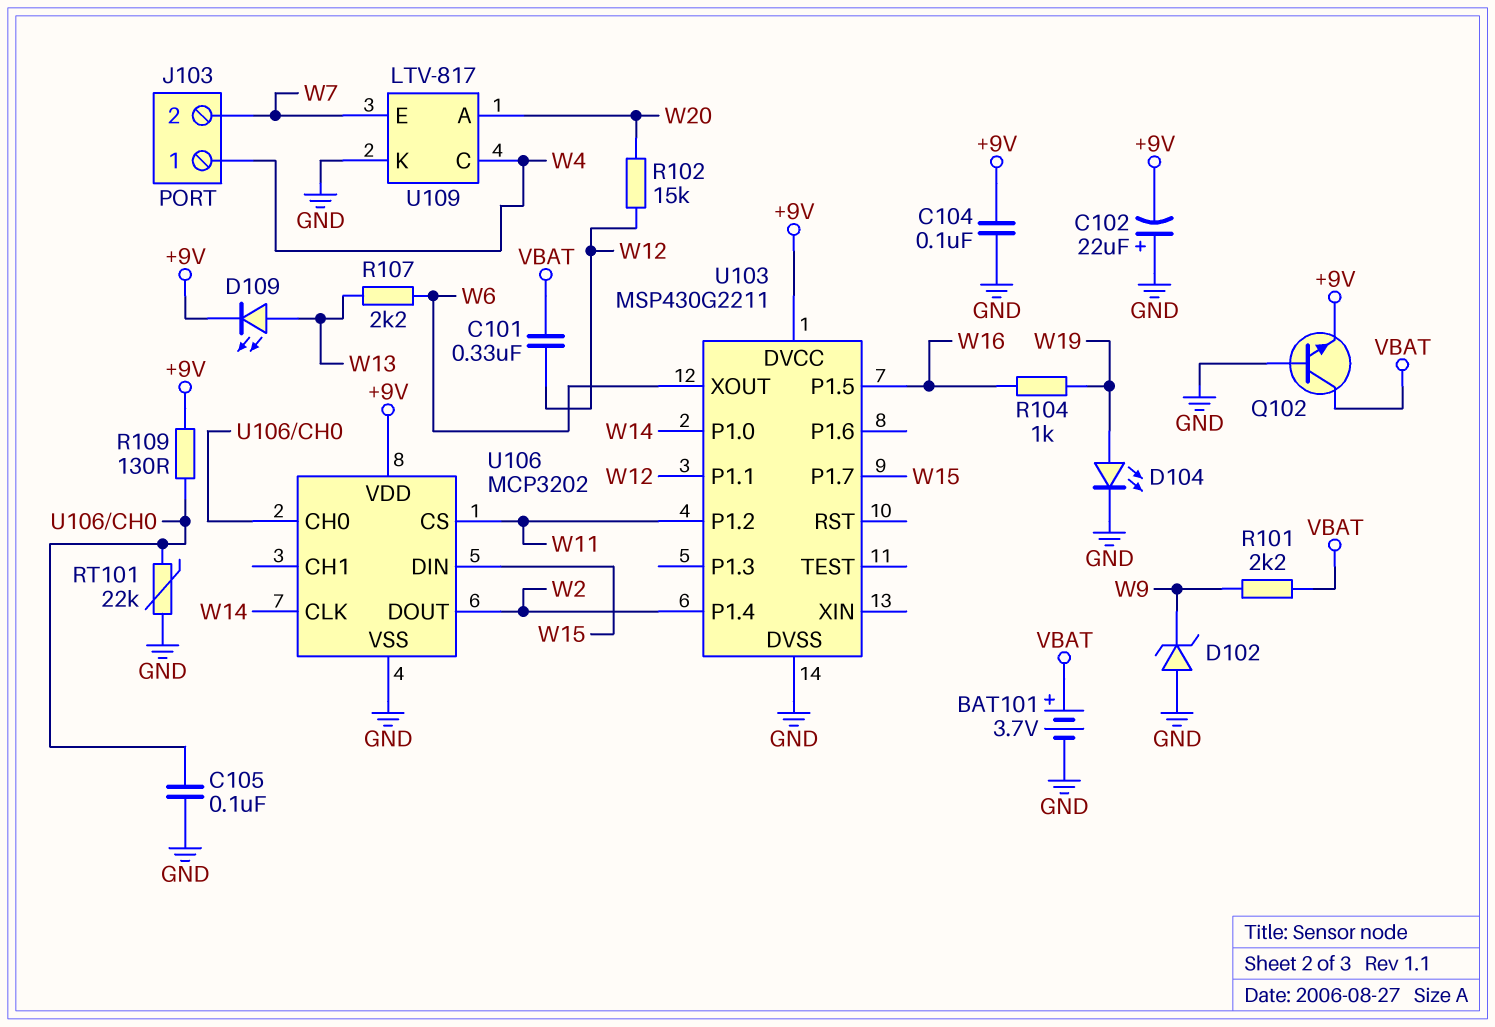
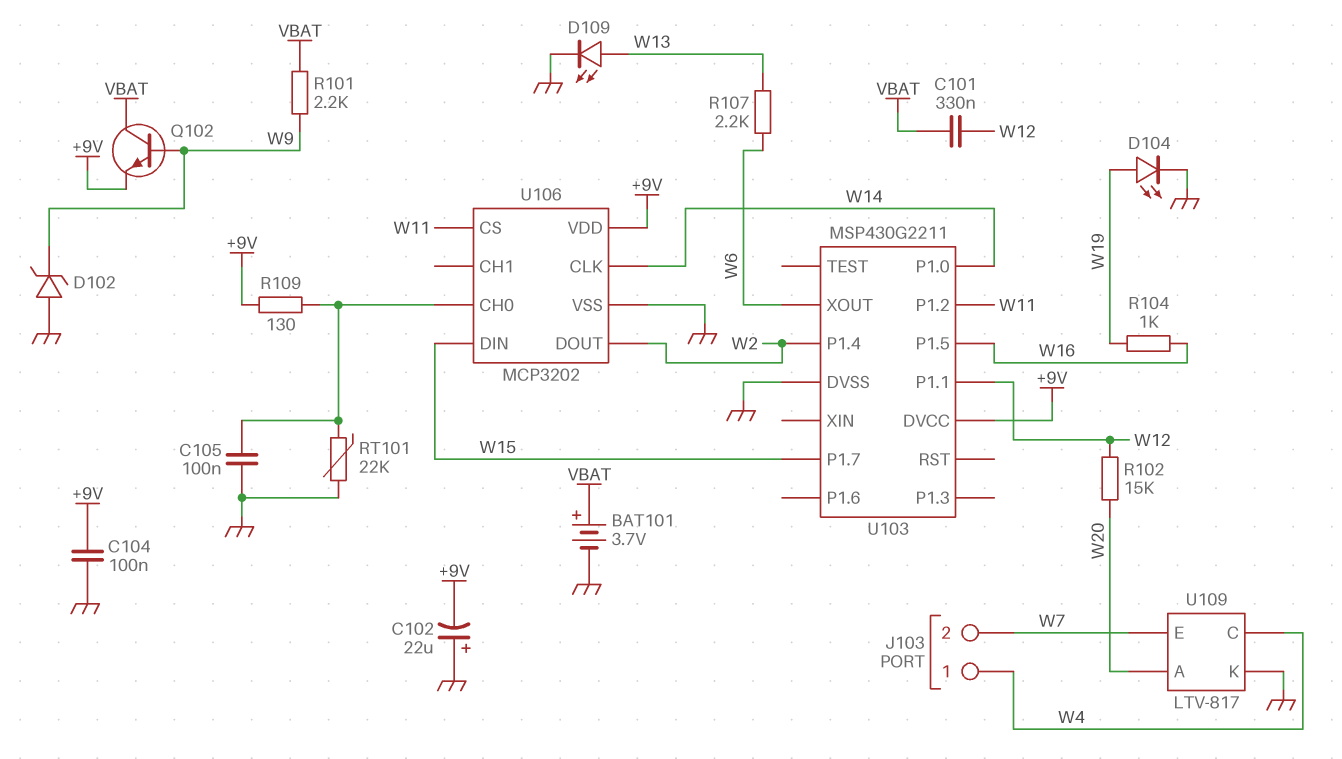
D109: LED (A W13, K +9V) -> LED (A W13, K GND)
Q102: NPN (B GND, C VBAT, E +9V) -> NPN (B W9, C VBAT, E +9V)

